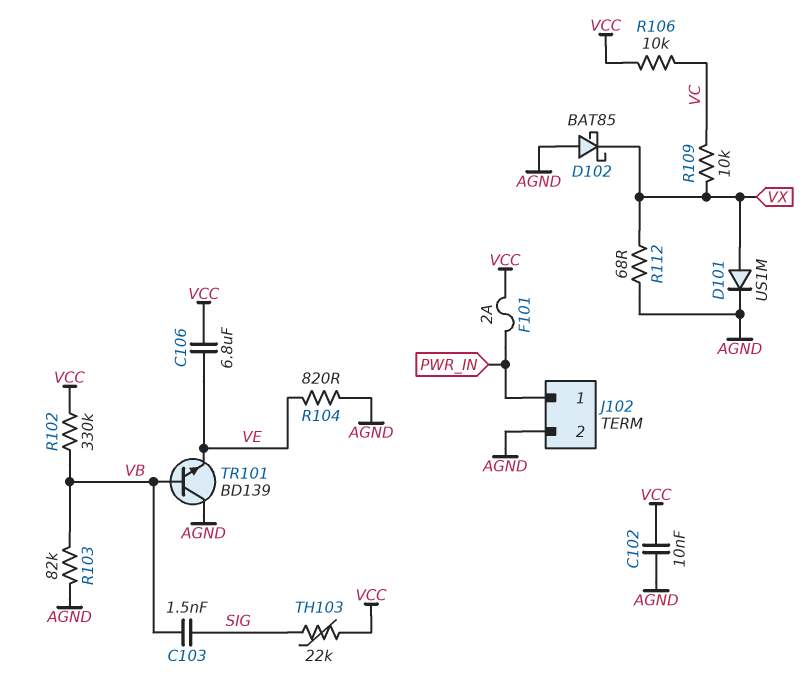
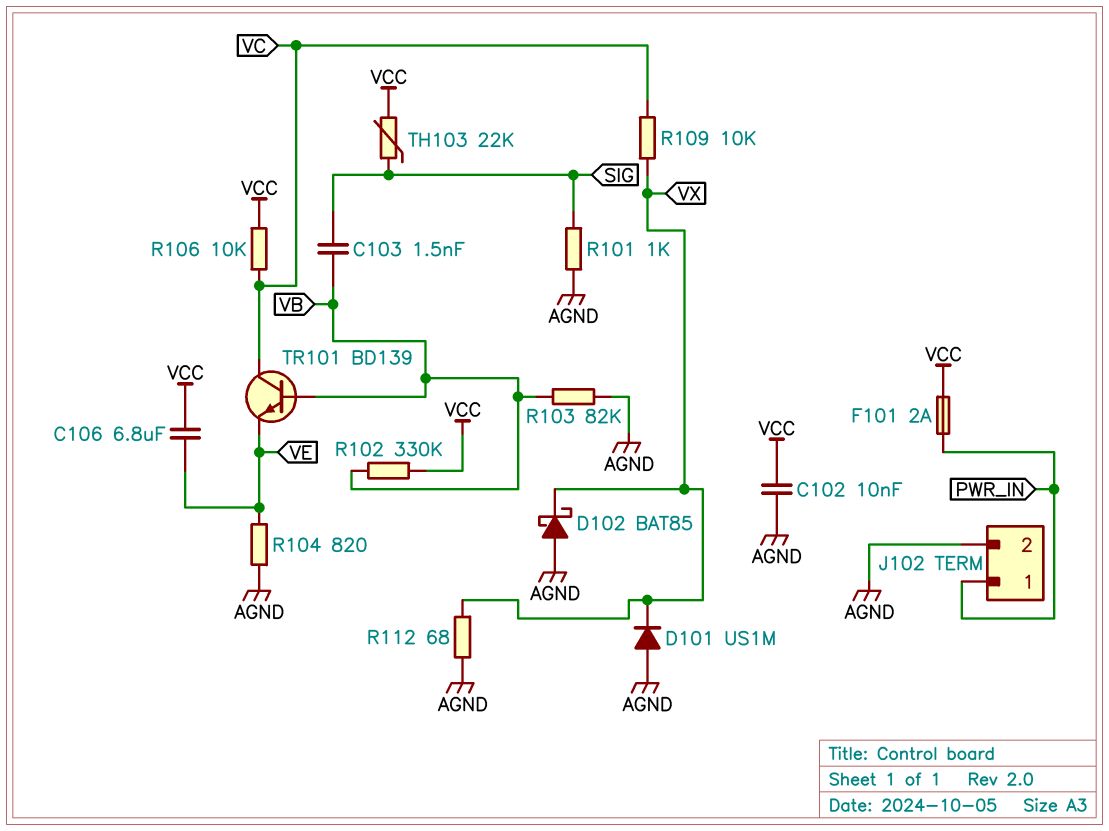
D101: diode US1M (A VX, K AGND) -> diode US1M (A AGND, K VX)
R101: none -> 1k (AGND, SIG)
TR101: NPN BD139 (B VB, C AGND, E VE) -> NPN BD139 (B VB, C VC, E VE)

